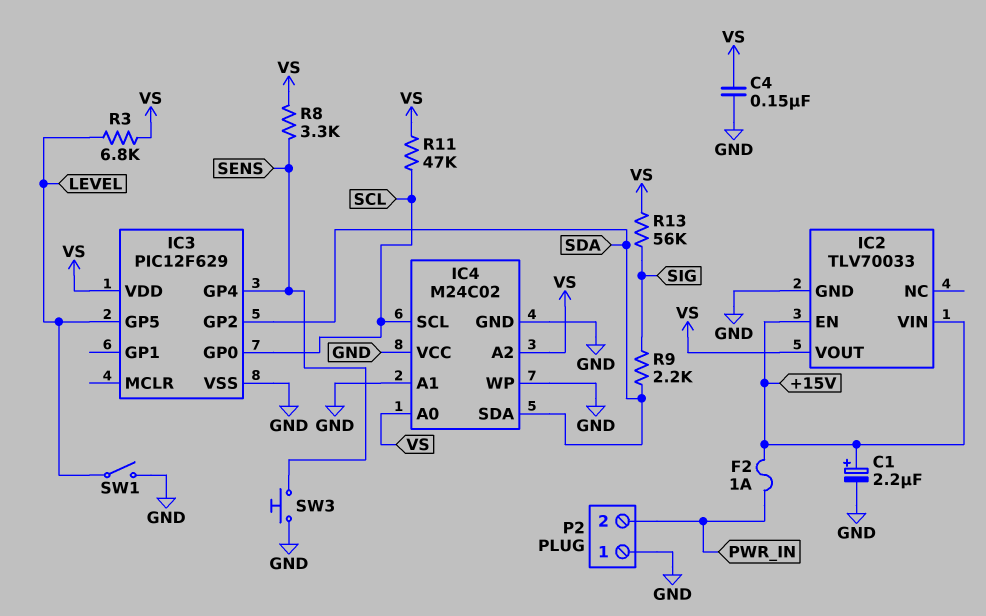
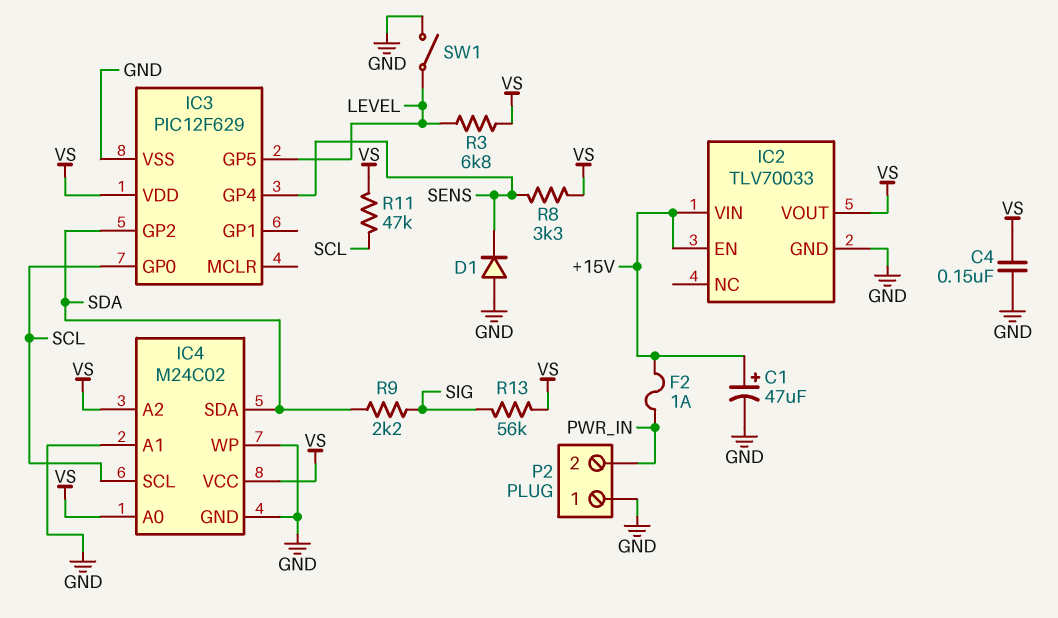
C1: 2.2uF (plus +15V, minus GND) -> 47uF (plus +15V, minus GND)
D1: none -> diode (A GND, K SENS)
IC4 pin VCC: GND -> VS
SW3: button (GND, SENS) -> none

